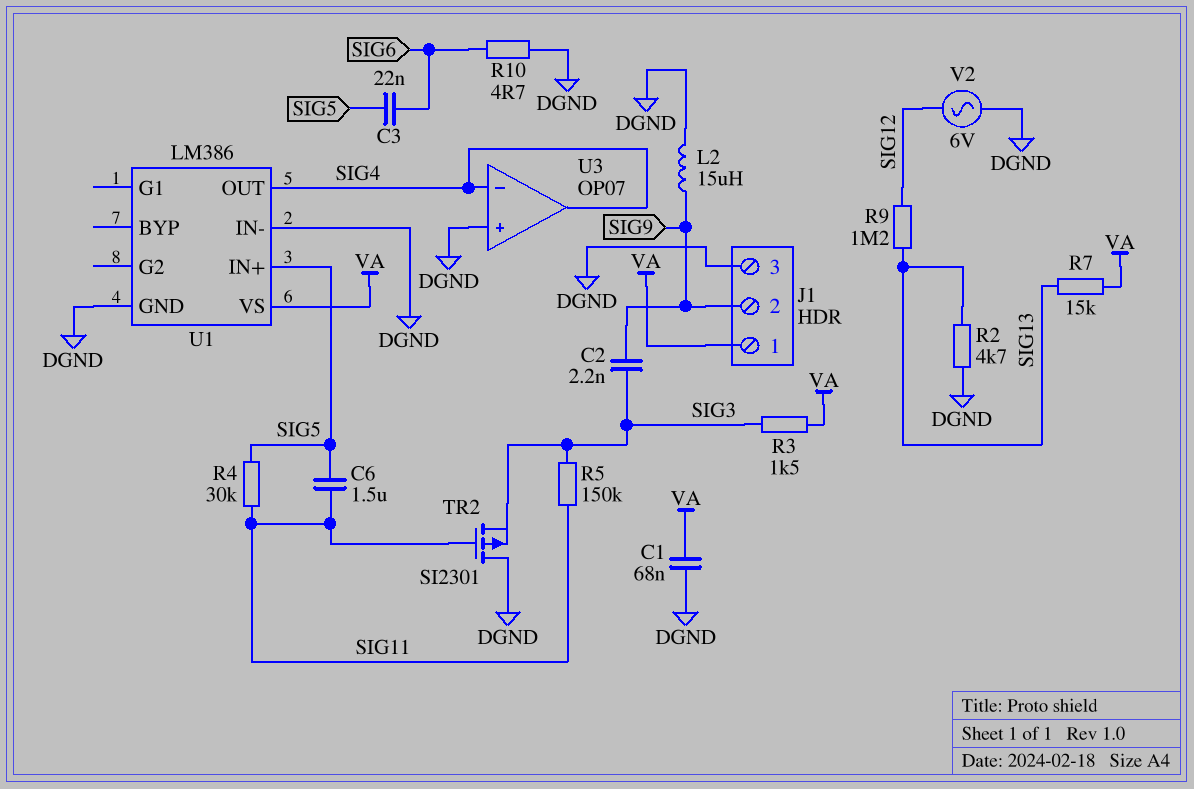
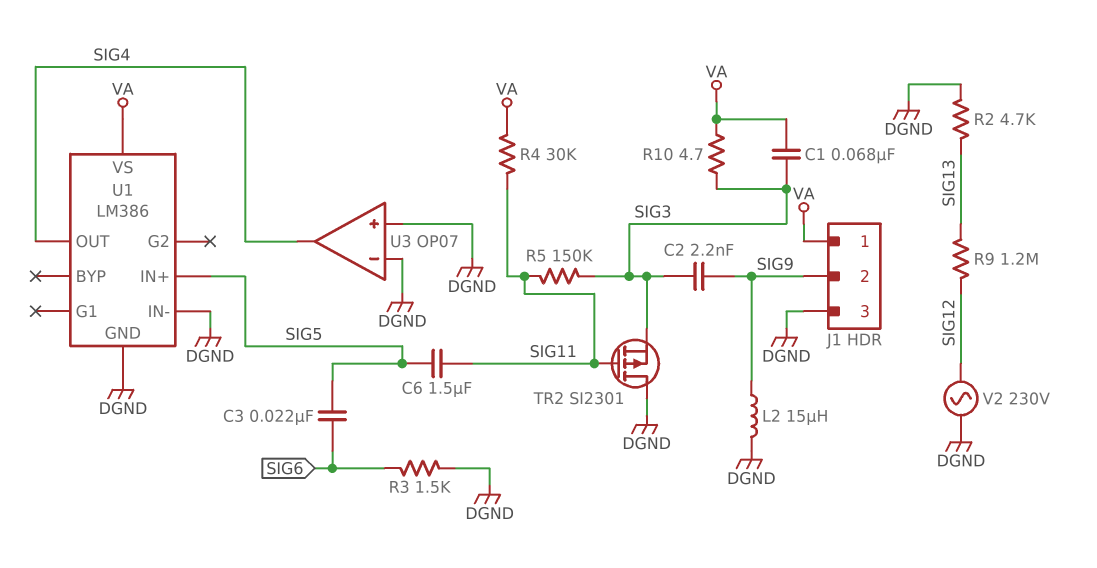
C1: 68nF (DGND, VA) -> 68nF (SIG3, VA)
R3: 1.5k (SIG3, VA) -> 1.5k (DGND, SIG6)
R4: 30k (SIG5, SIG11) -> 30k (SIG11, VA)
R7: 15k (SIG13, VA) -> none
R10: 4.7 (DGND, SIG6) -> 4.7 (SIG3, VA)
U3 pin in-: SIG4 -> DGND
V2: AC 6V (DGND, SIG12) -> AC 230V (DGND, SIG12)

